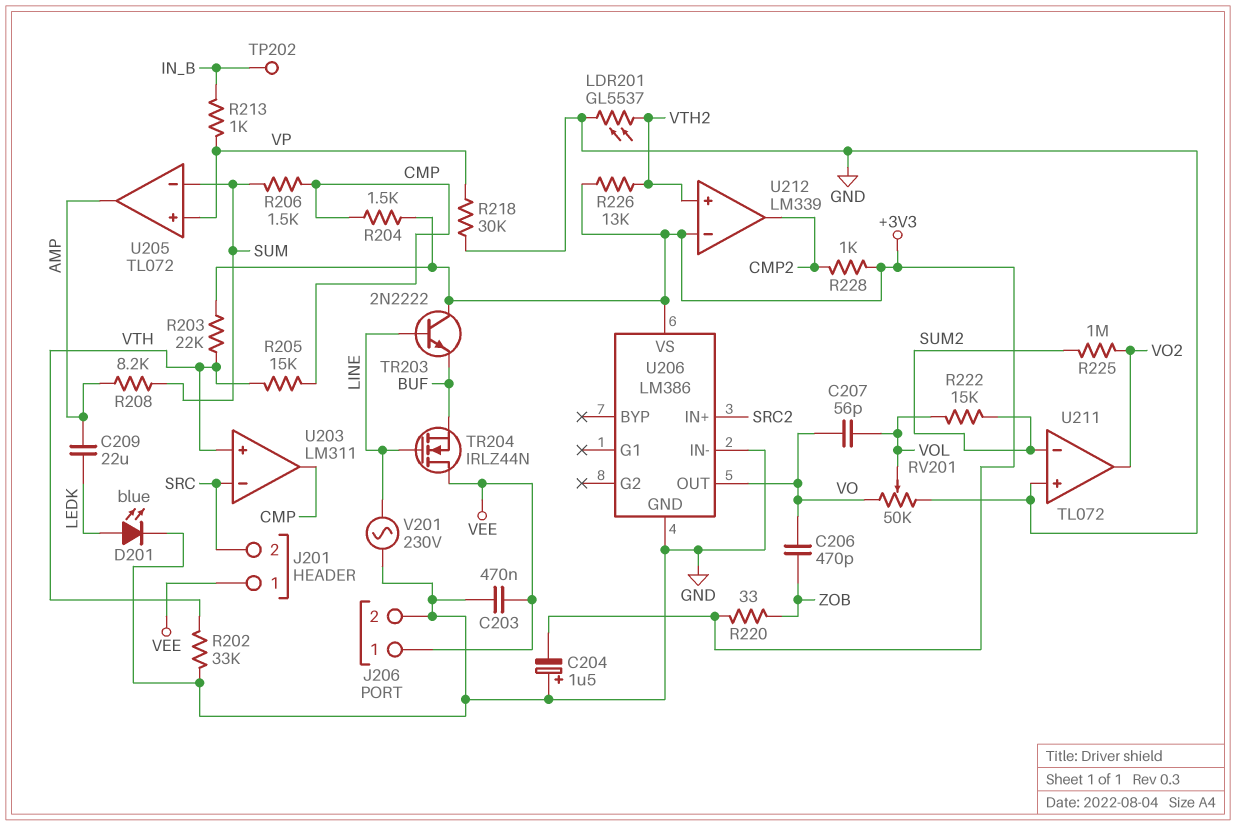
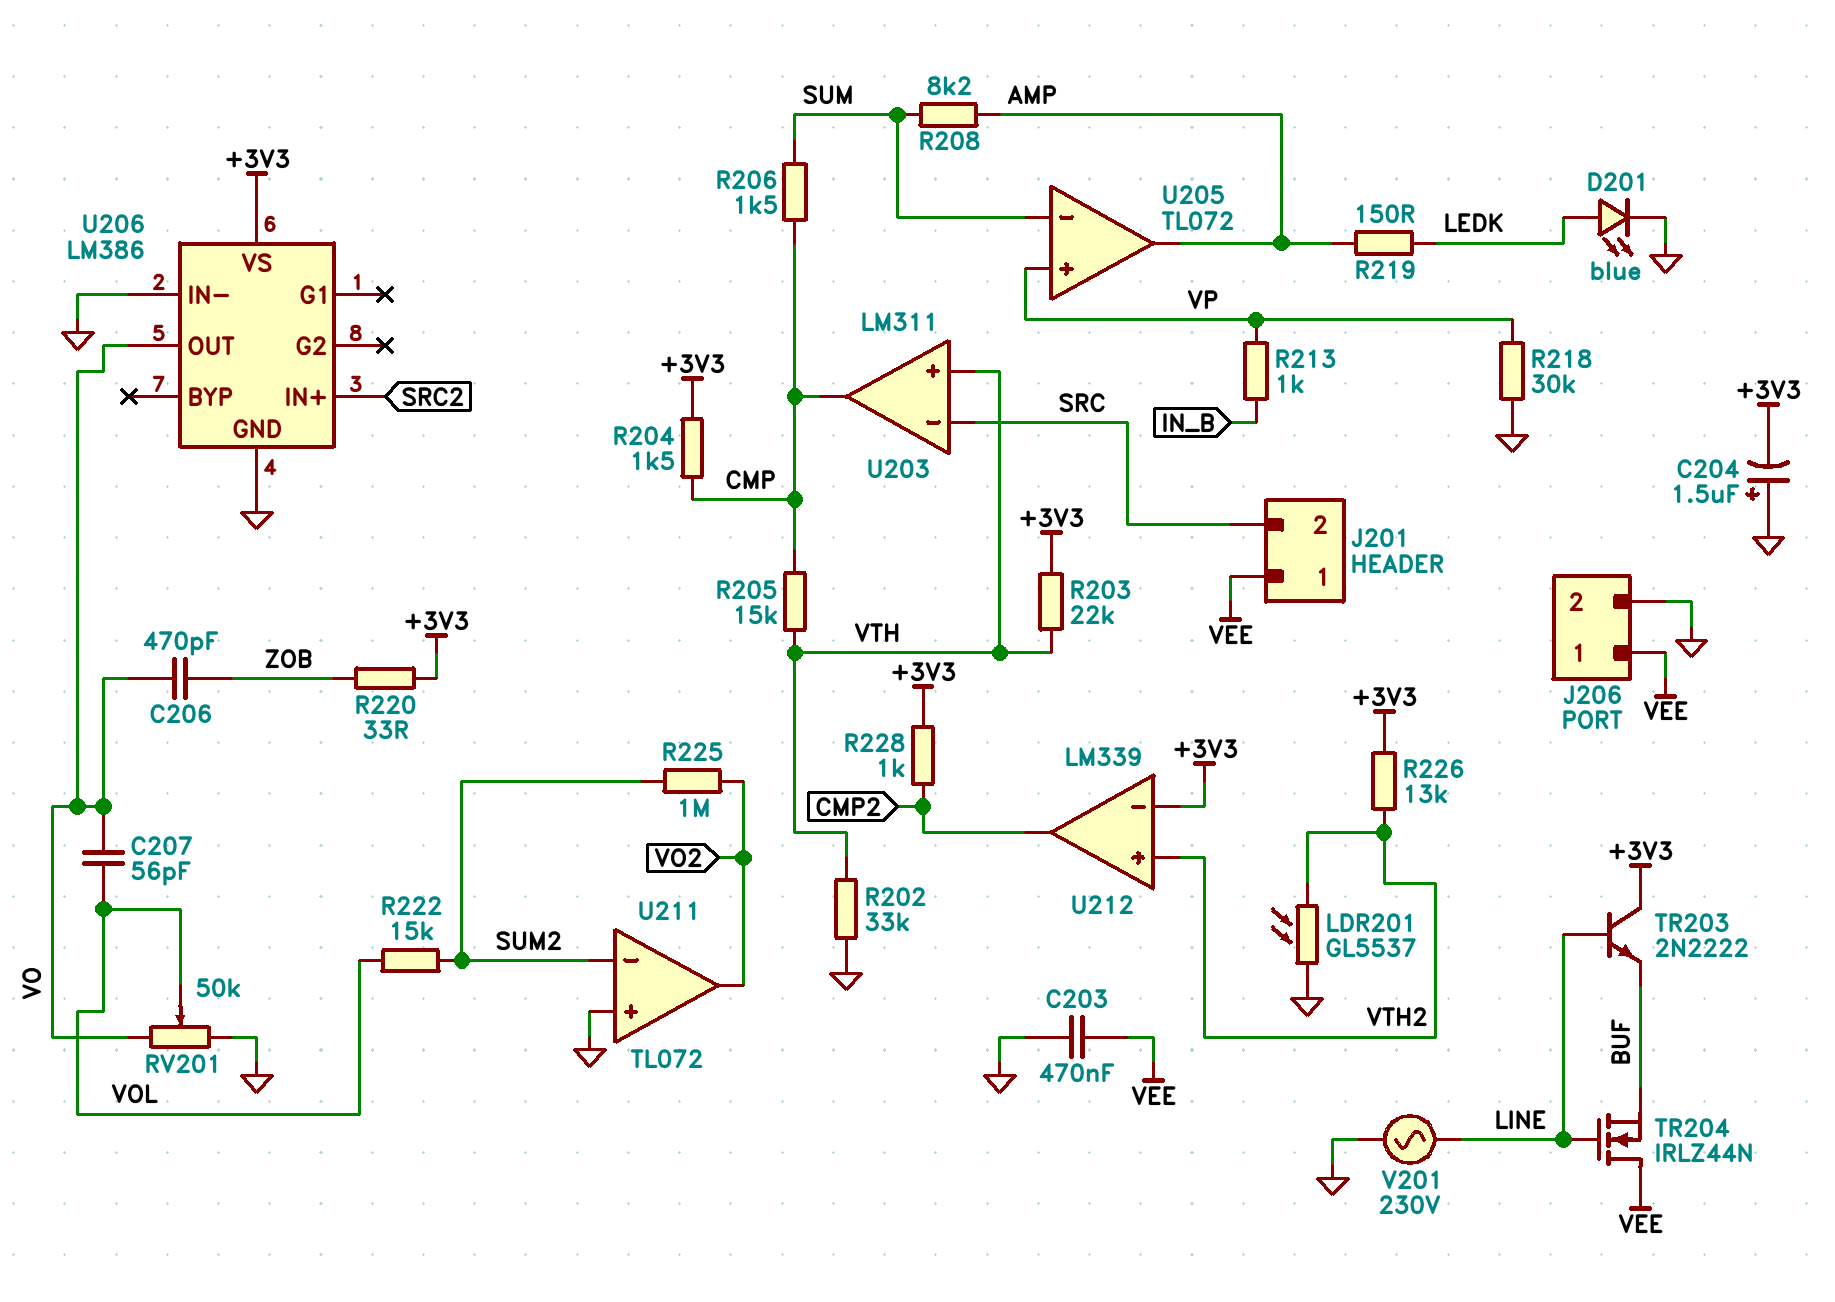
C209: 22uF (AMP, LEDK) -> none
R219: none -> 150 (AMP, LEDK)
TP202: test point (IN_B) -> none

